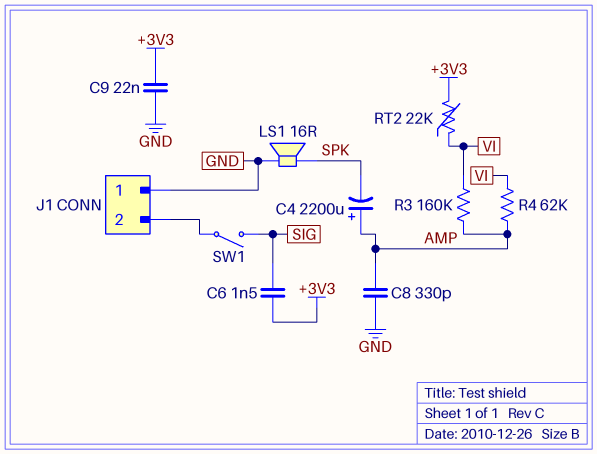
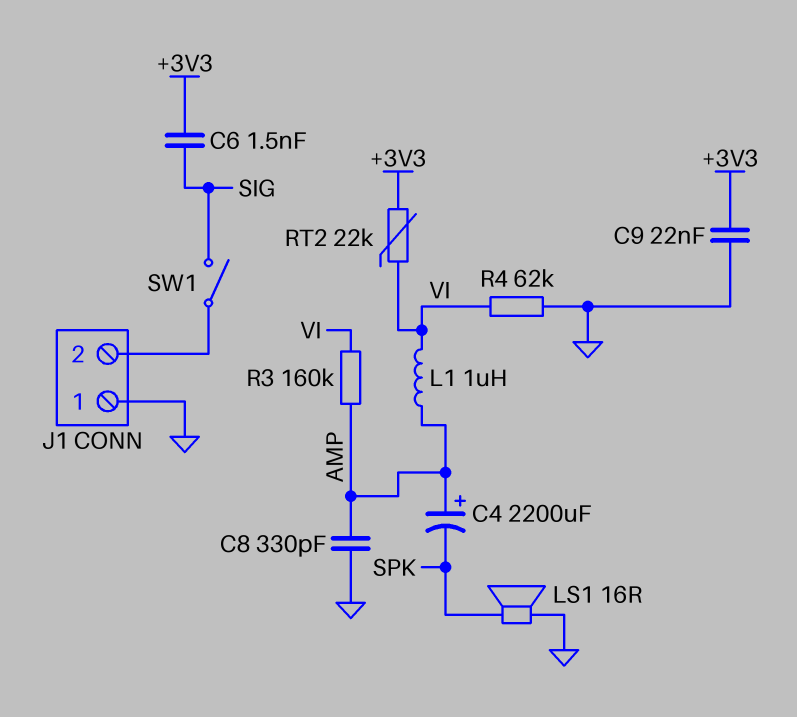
L1: none -> 1uH (AMP, VI)
R4: 62k (AMP, VI) -> 62k (GND, VI)

